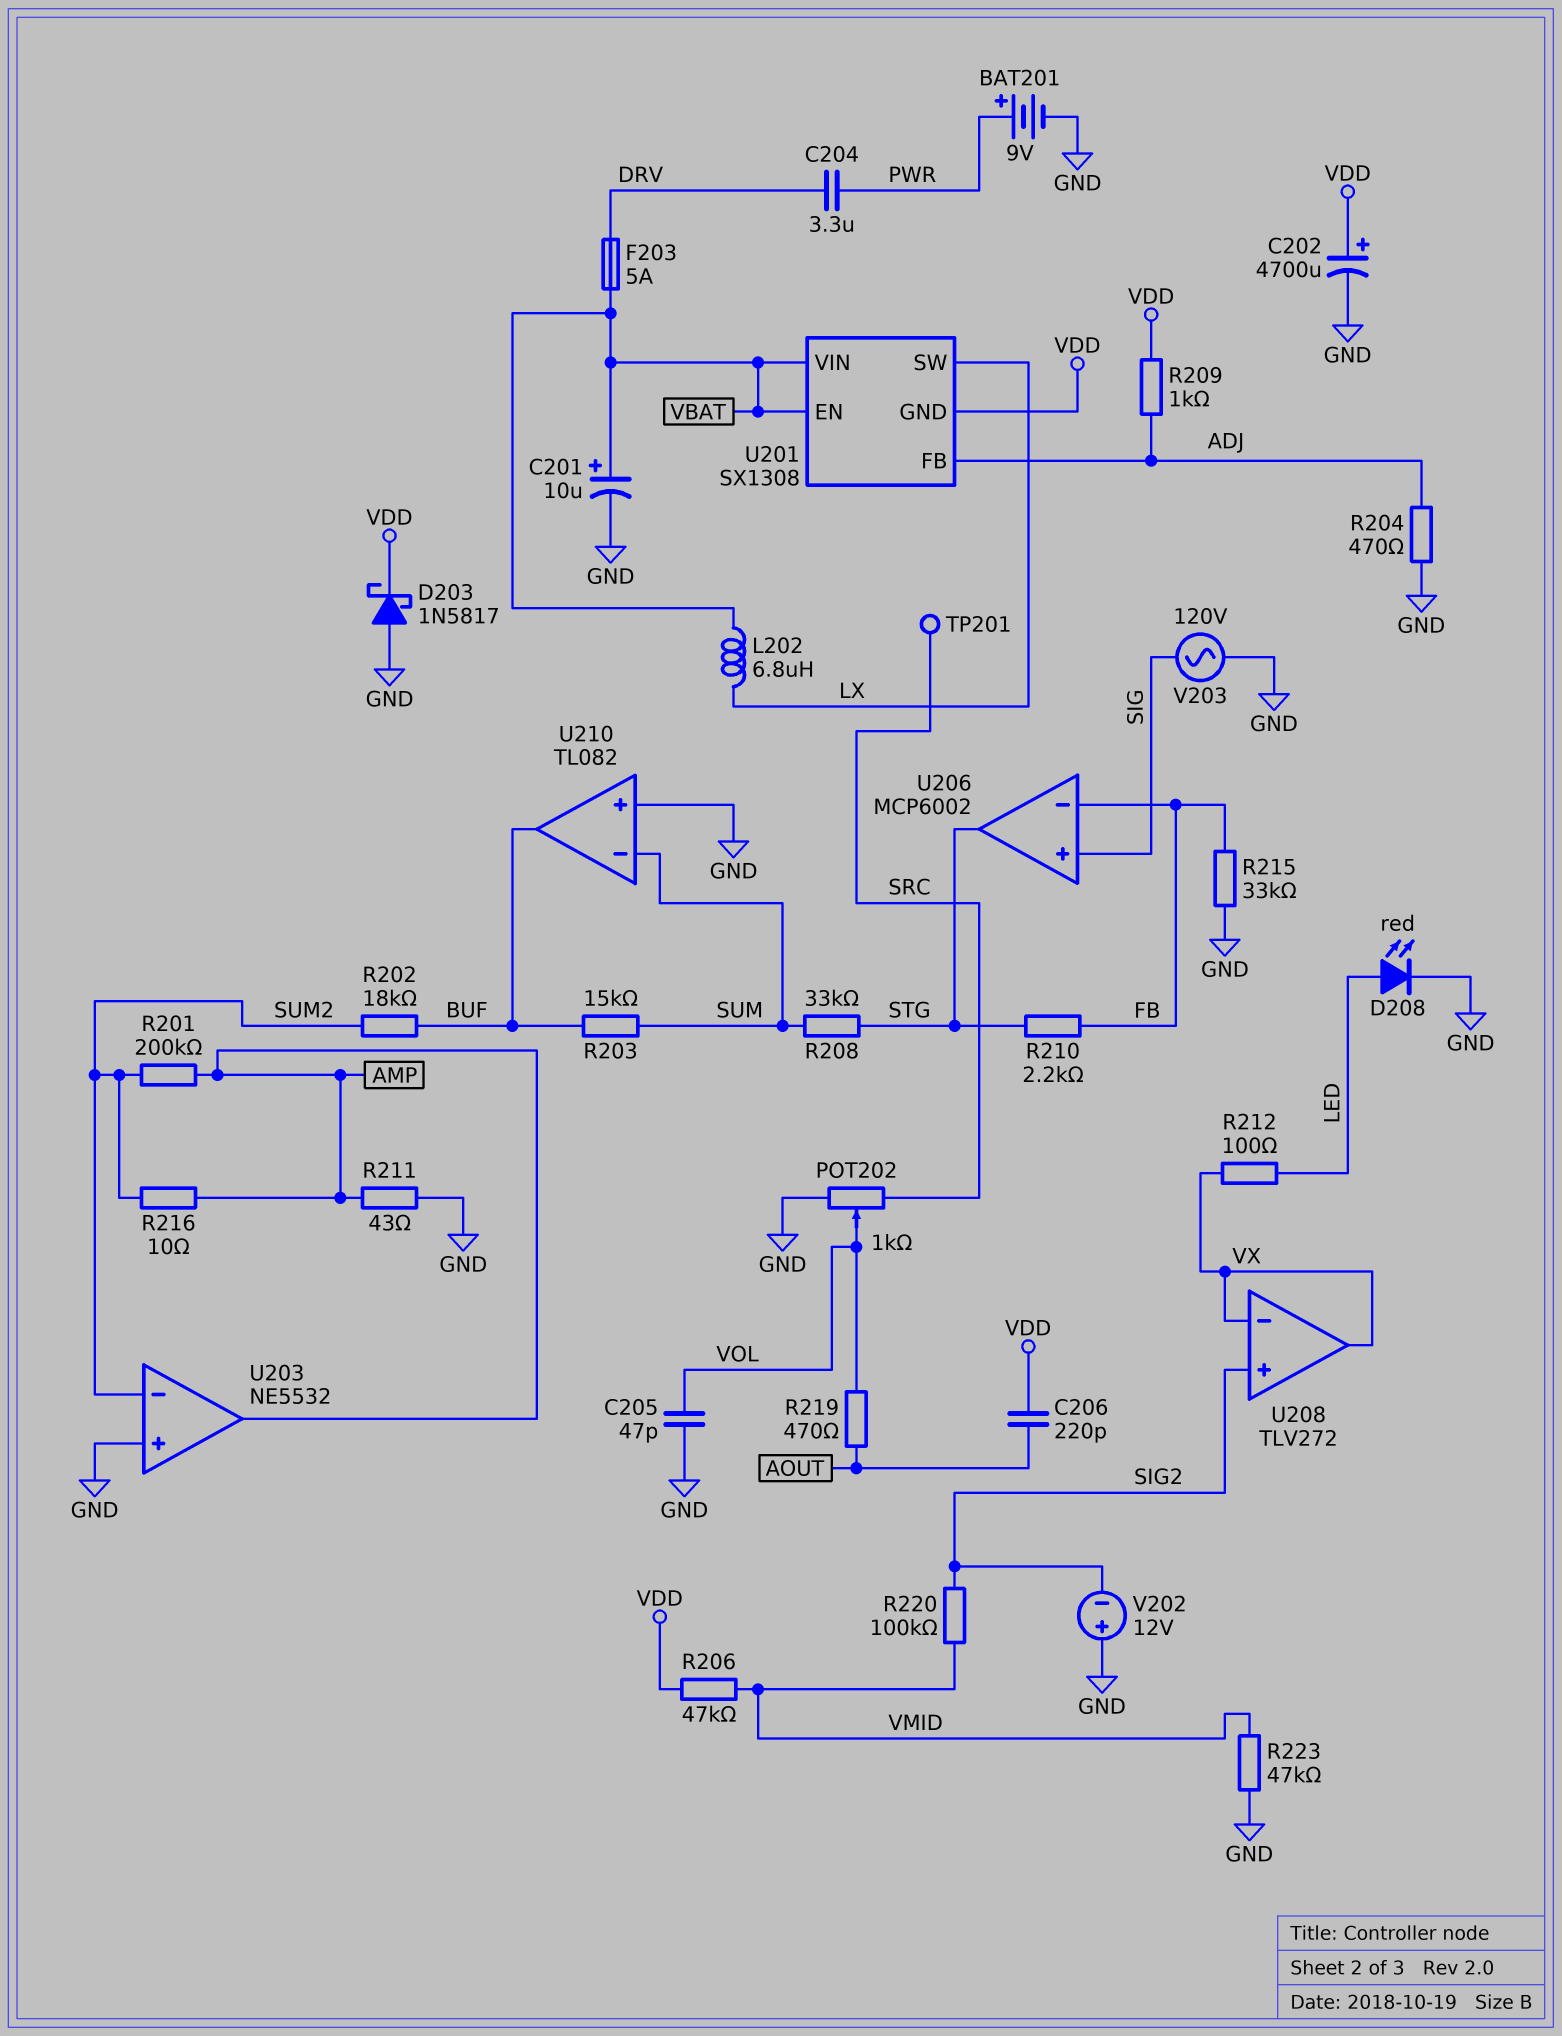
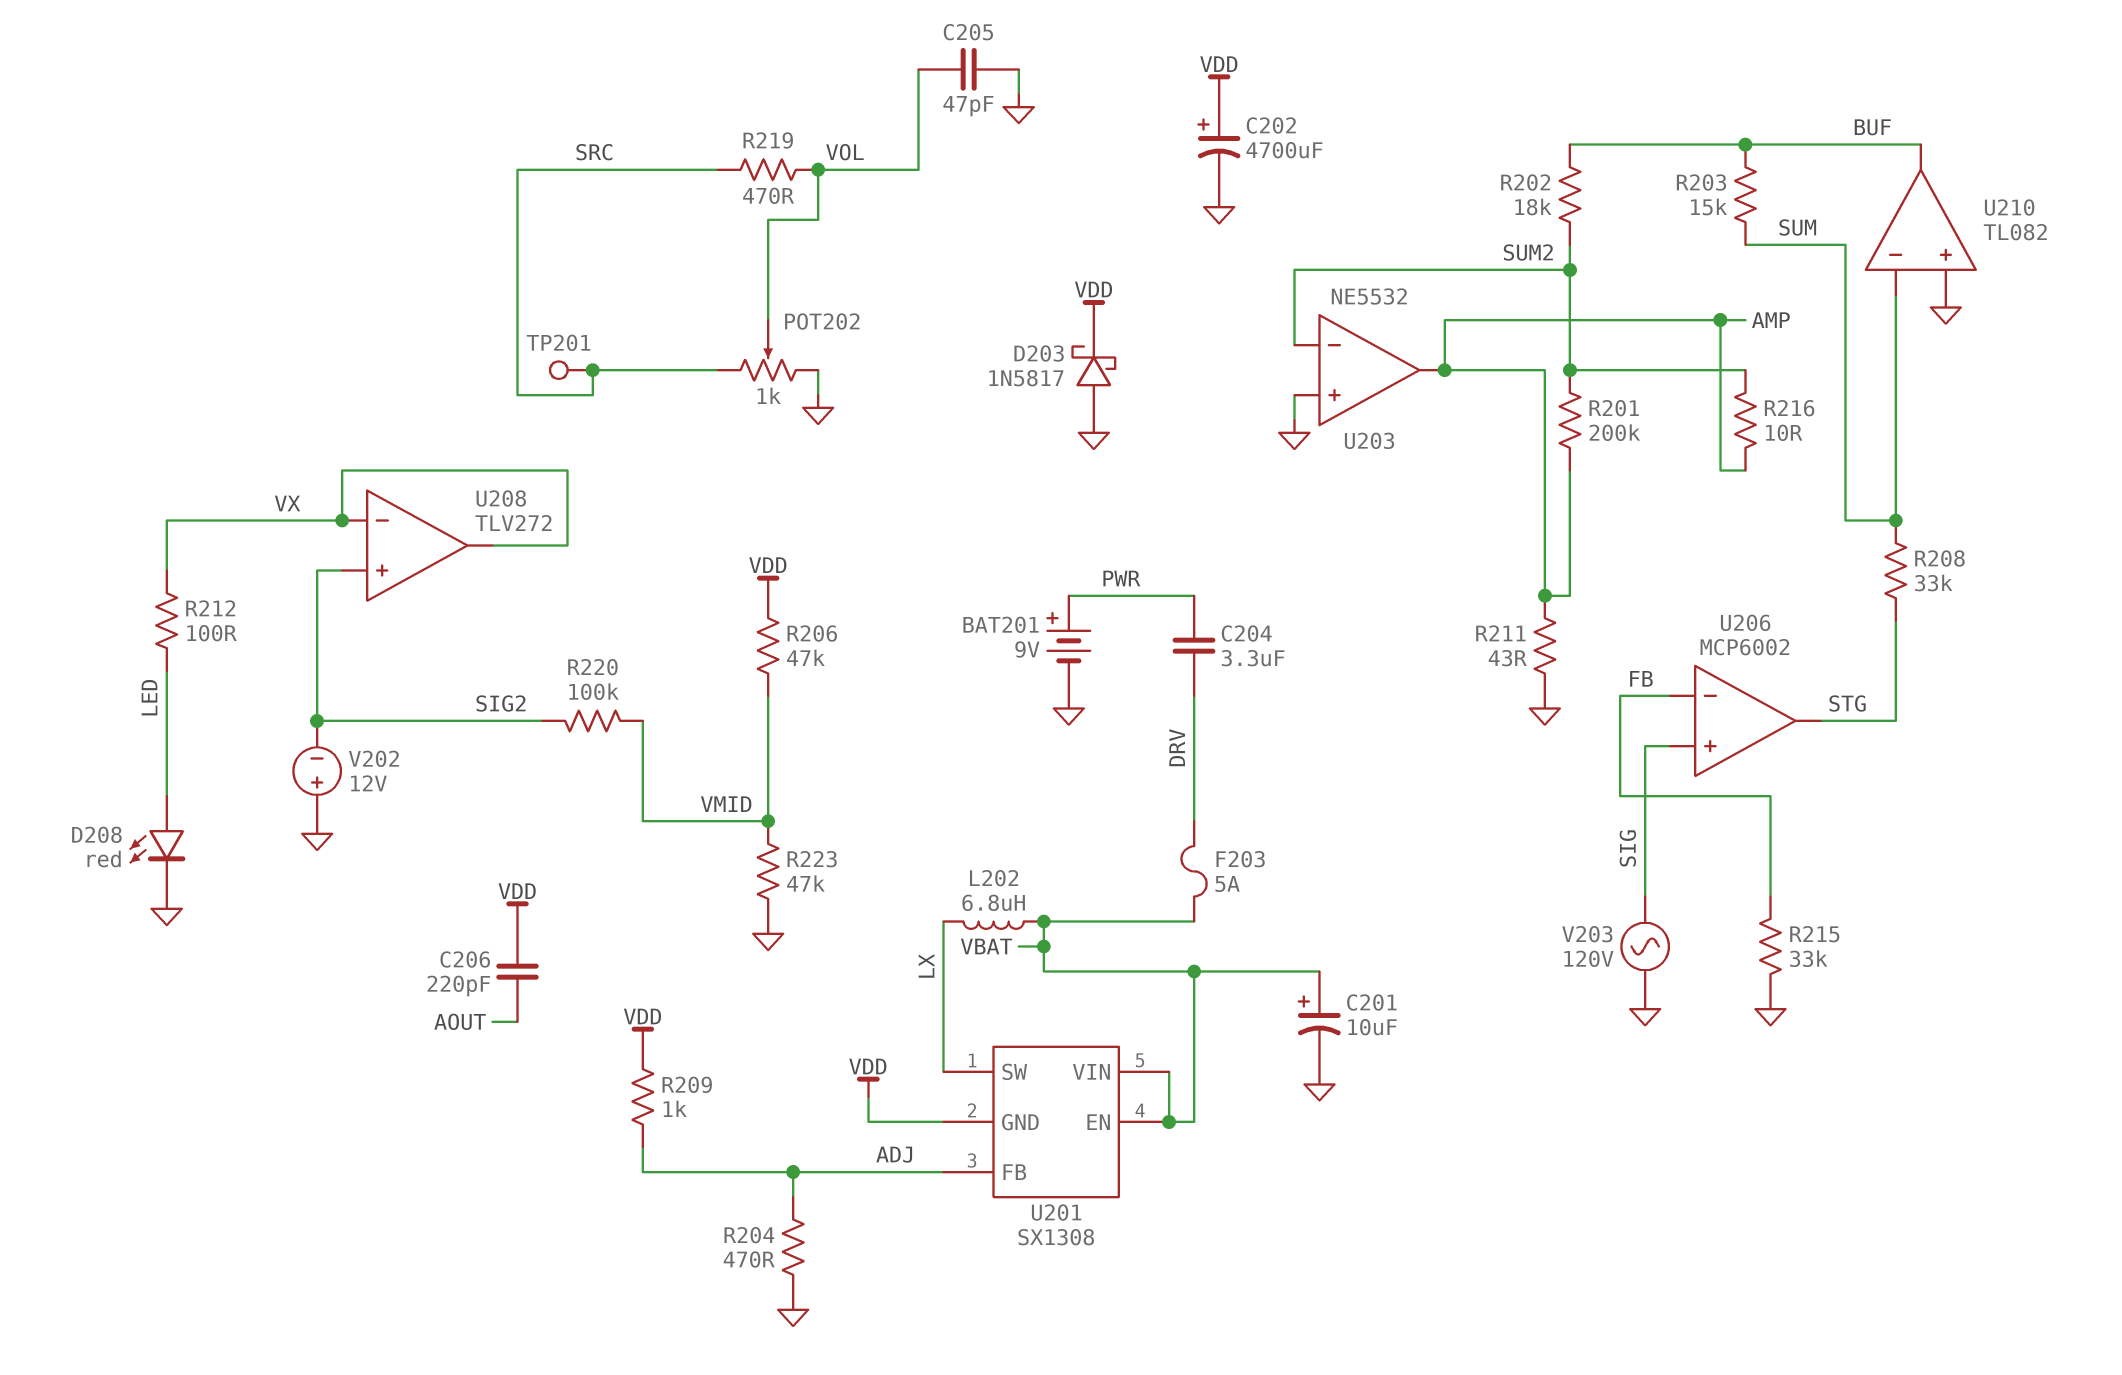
R210: 2.2k (FB, STG) -> none
R219: 470 (AOUT, VOL) -> 470 (SRC, VOL)

